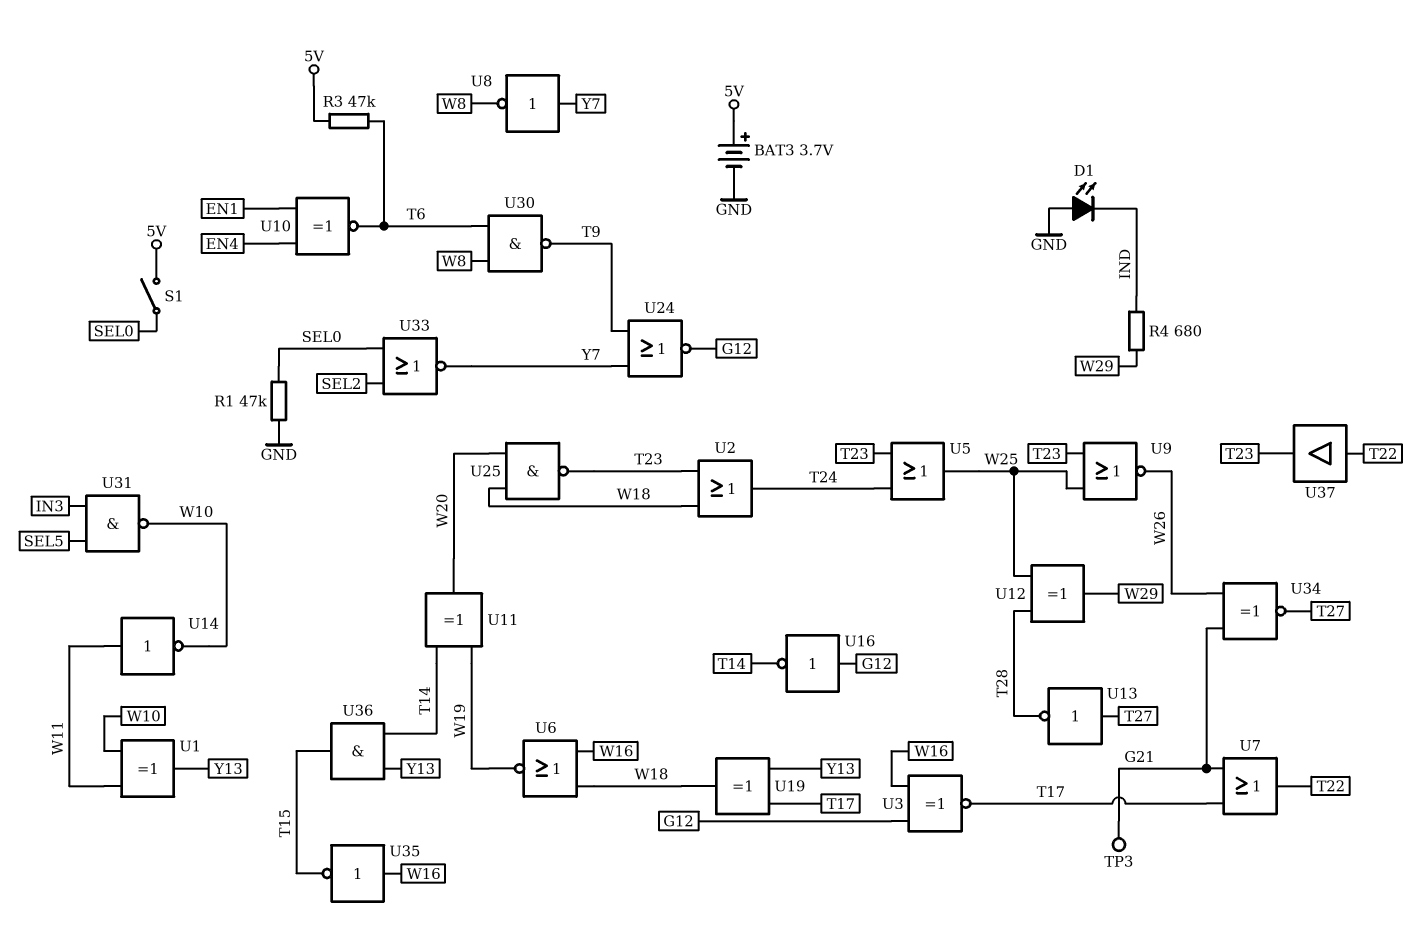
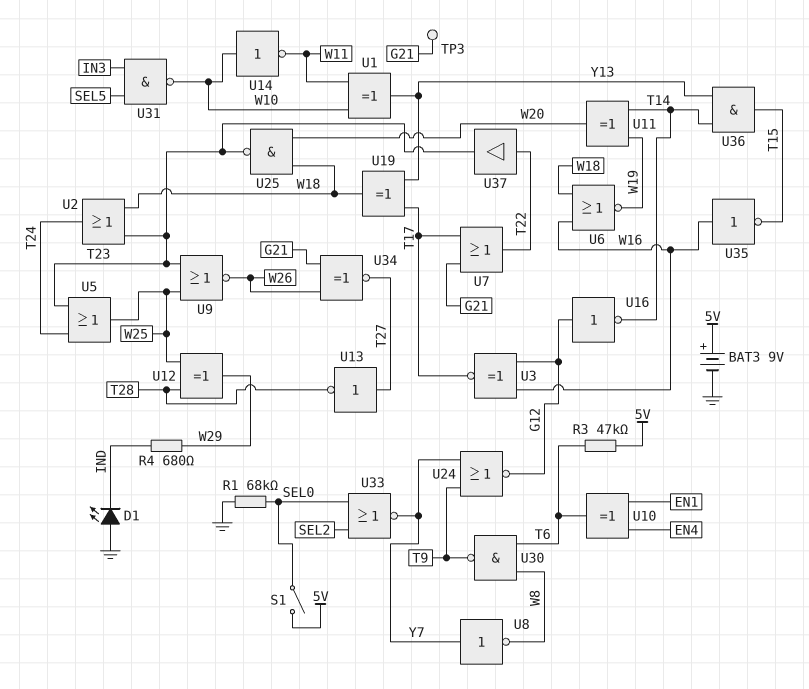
BAT3: 3.7V (plus 5V, minus GND) -> 9V (plus 5V, minus GND)
R1: 47k (GND, SEL0) -> 68k (GND, SEL0)
U10: XNOR (in EN1, in EN4, out T6) -> XOR (in EN1, in EN4, out T6)
U14: NOT (in W11, out W10) -> NOT (in W10, out W11)

